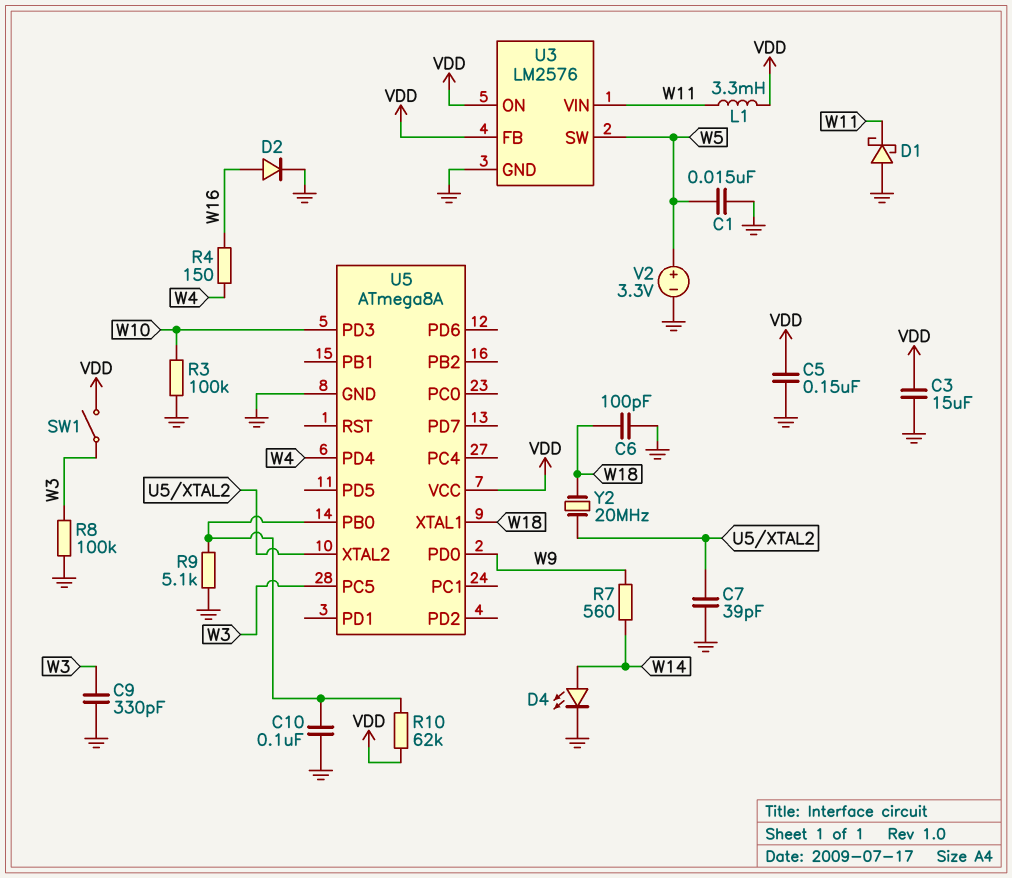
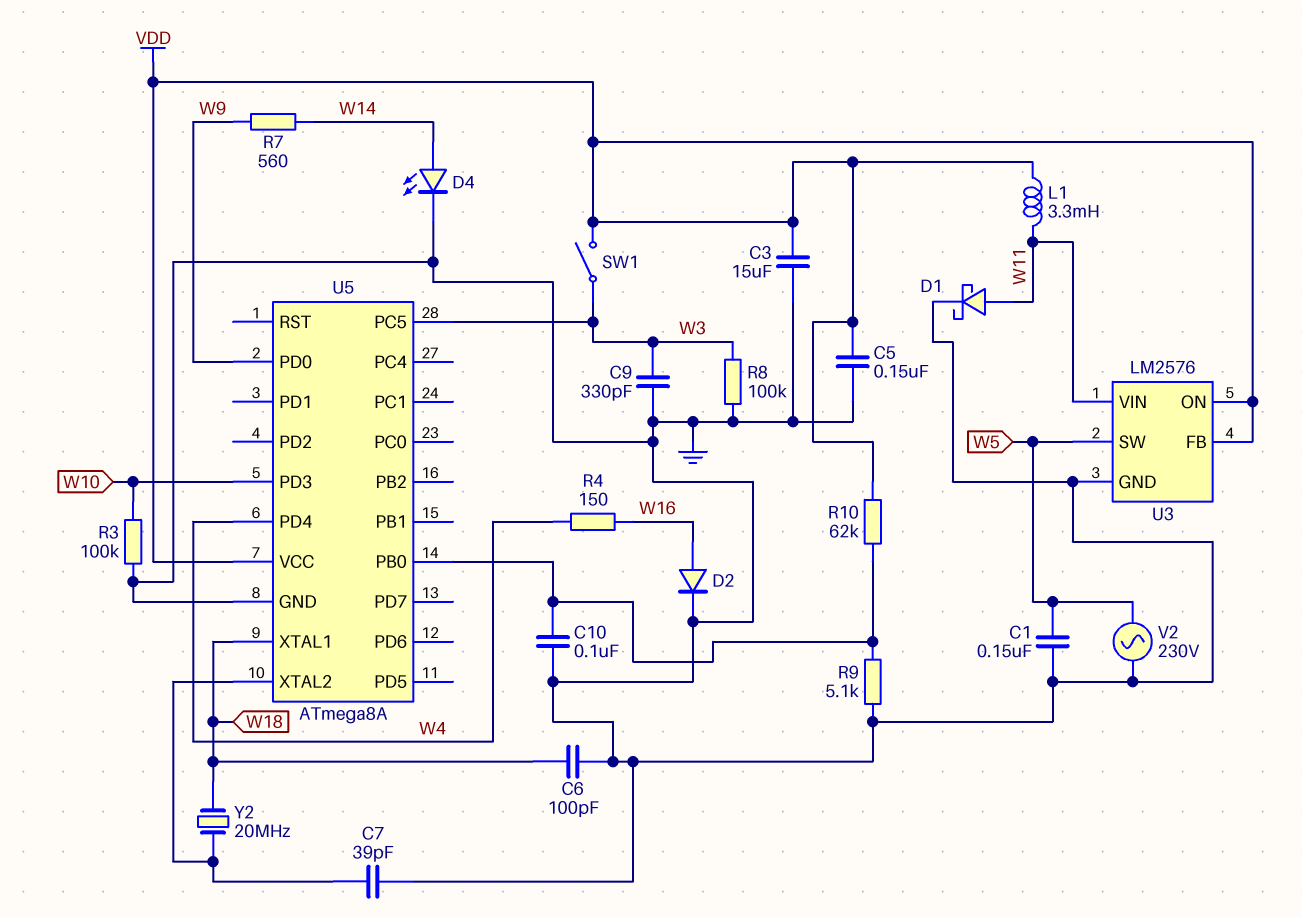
C1: 15nF (GND, W5) -> 150nF (GND, W5)
D1: schottky (A GND, K W11) -> schottky (A W11, K GND)
V2: 3.3V (plus W5, minus GND) -> AC 230V (GND, W5)

